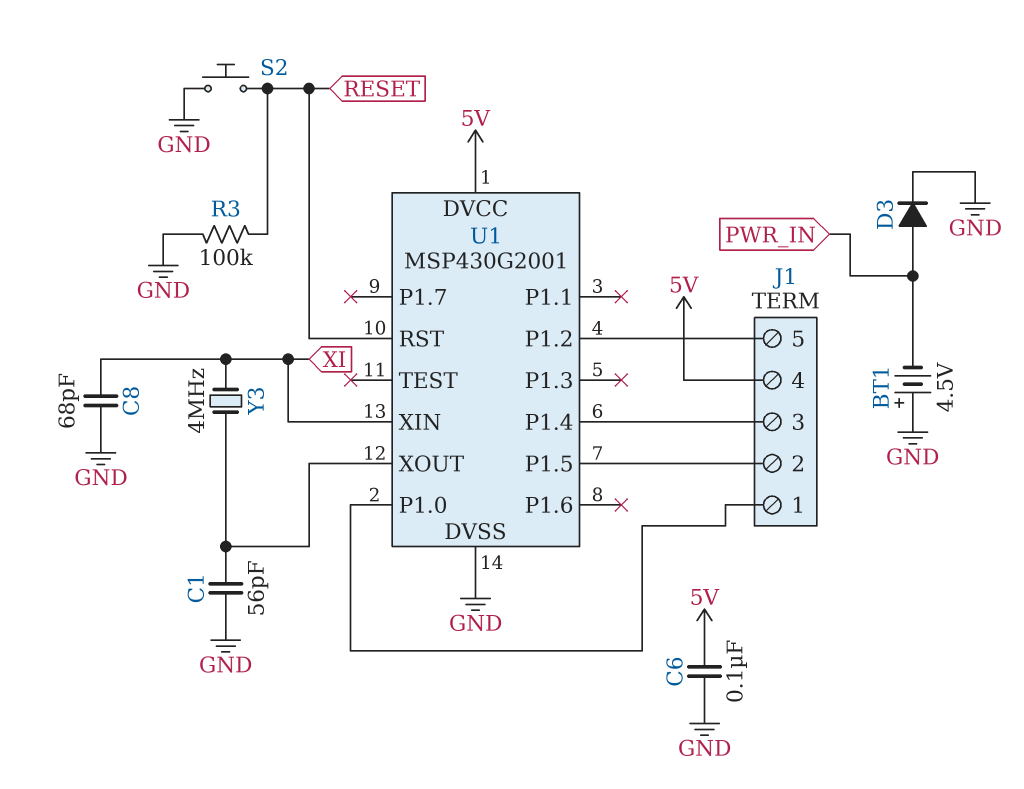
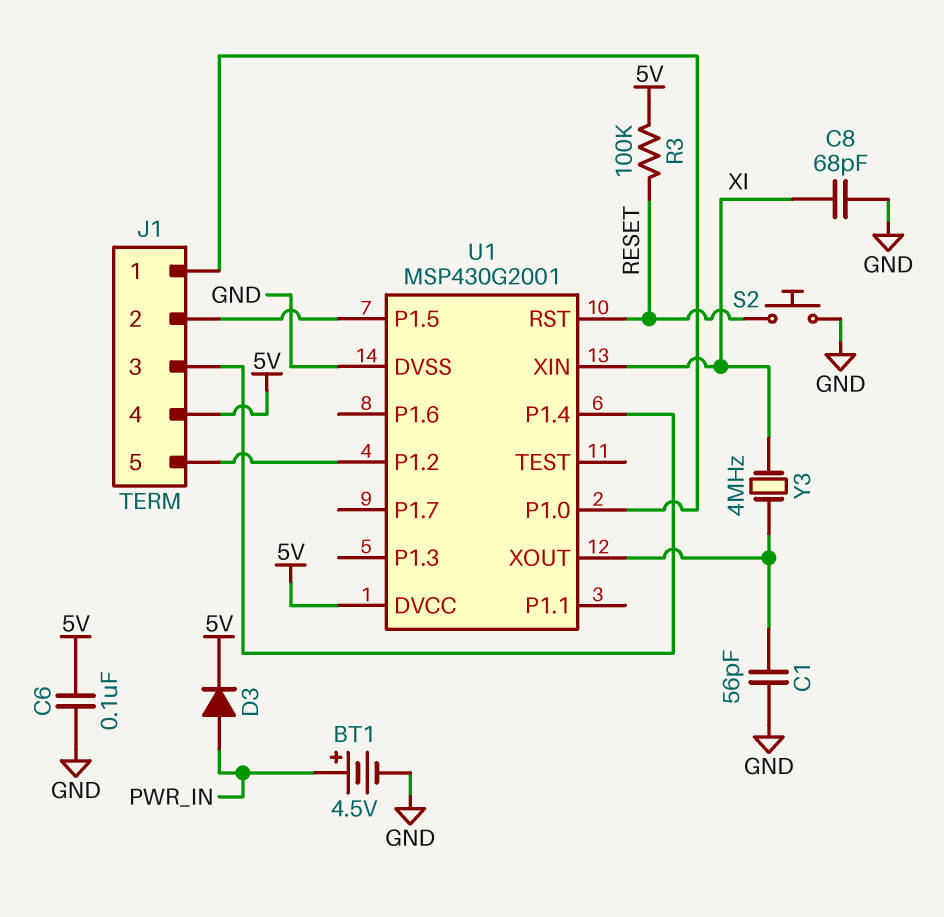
BT1: 4.5V (plus GND, minus PWR_IN) -> 4.5V (plus PWR_IN, minus GND)
D3: diode (A PWR_IN, K GND) -> diode (A PWR_IN, K 5V)
R3: 100k (GND, RESET) -> 100k (5V, RESET)

